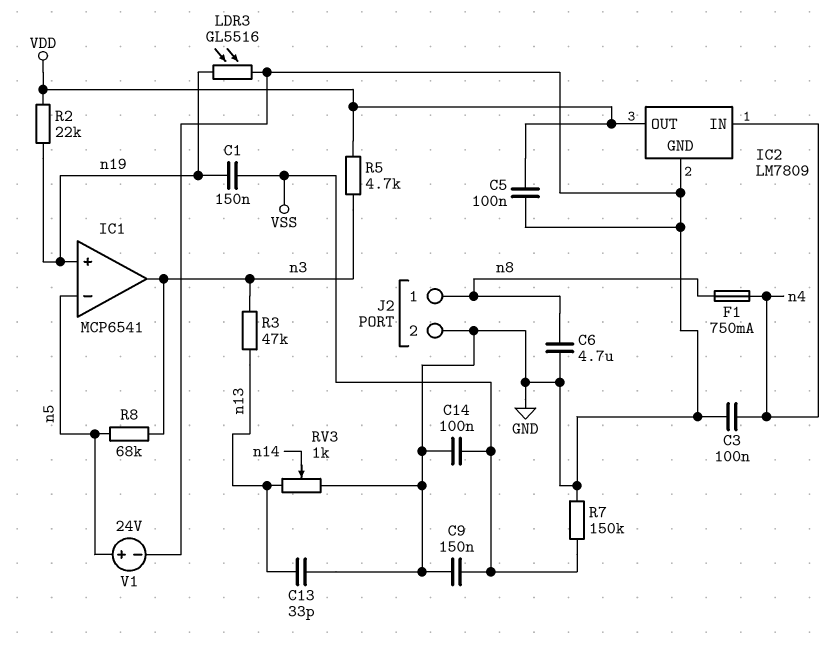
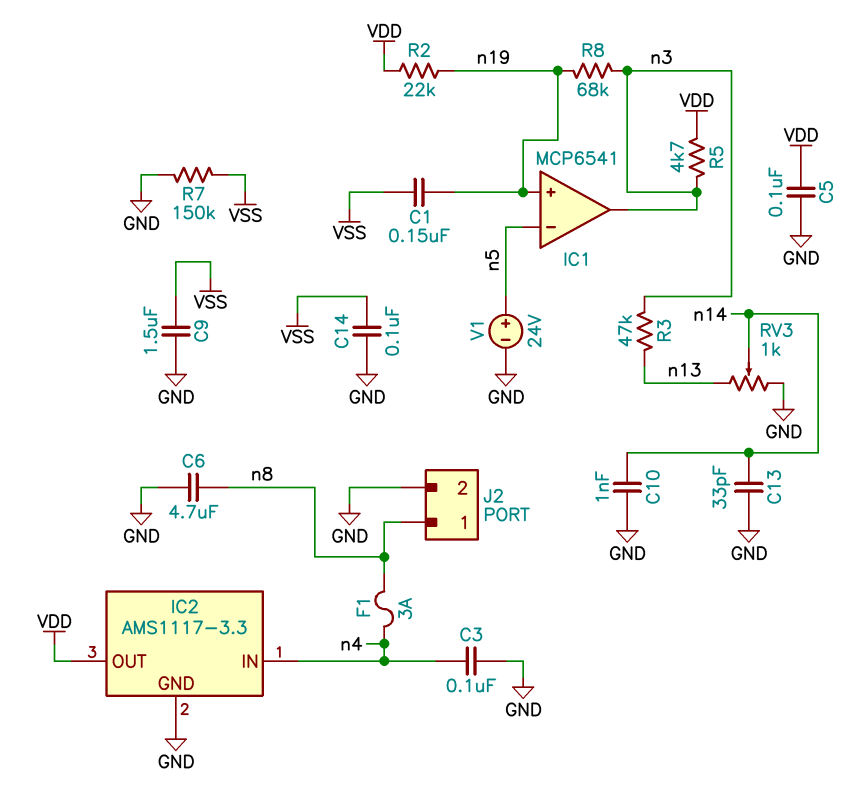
C9: 150nF (GND, VSS) -> 1.5uF (GND, VSS)
C10: none -> 1nF (GND, n14)
C13: 33pF (GND, n13) -> 33pF (GND, n14)
F1: 750mA (n4, n8) -> 3A (n4, n8)
IC2: LM7809 -> AMS1117-3.3
LDR3: GL5516 (GND, n19) -> none
R8: 68k (n3, n5) -> 68k (n3, n19)

